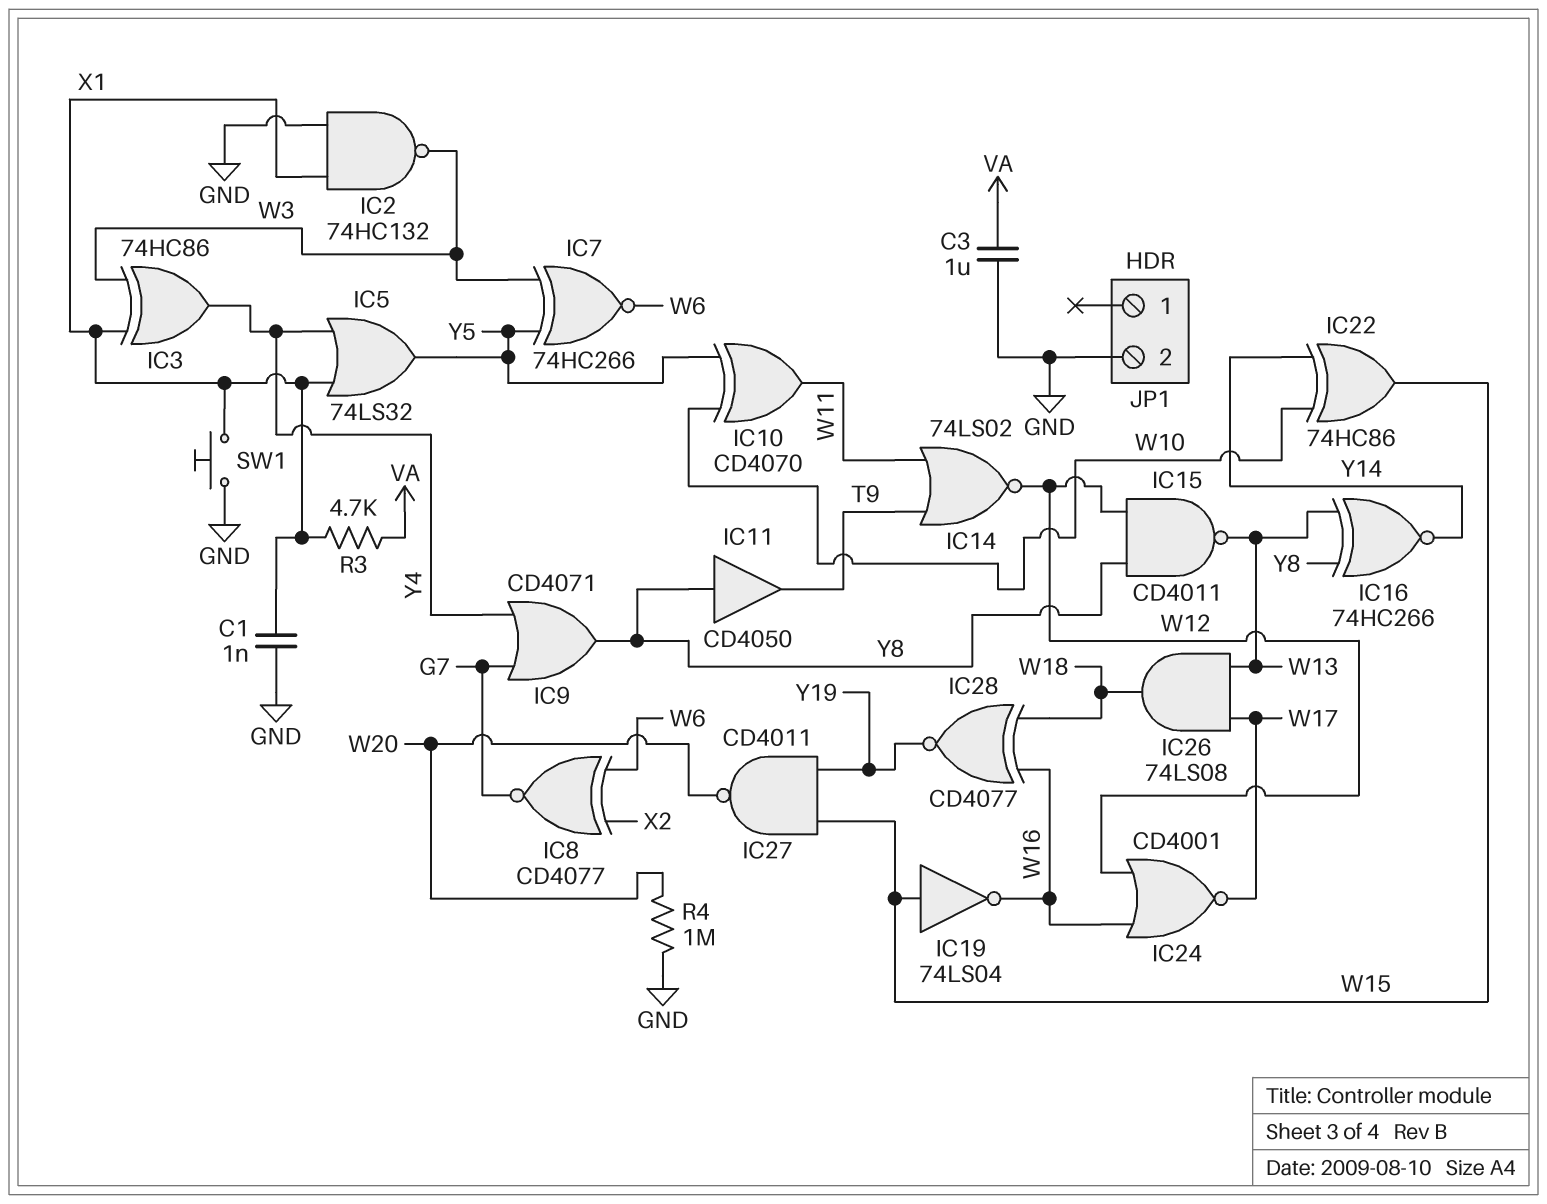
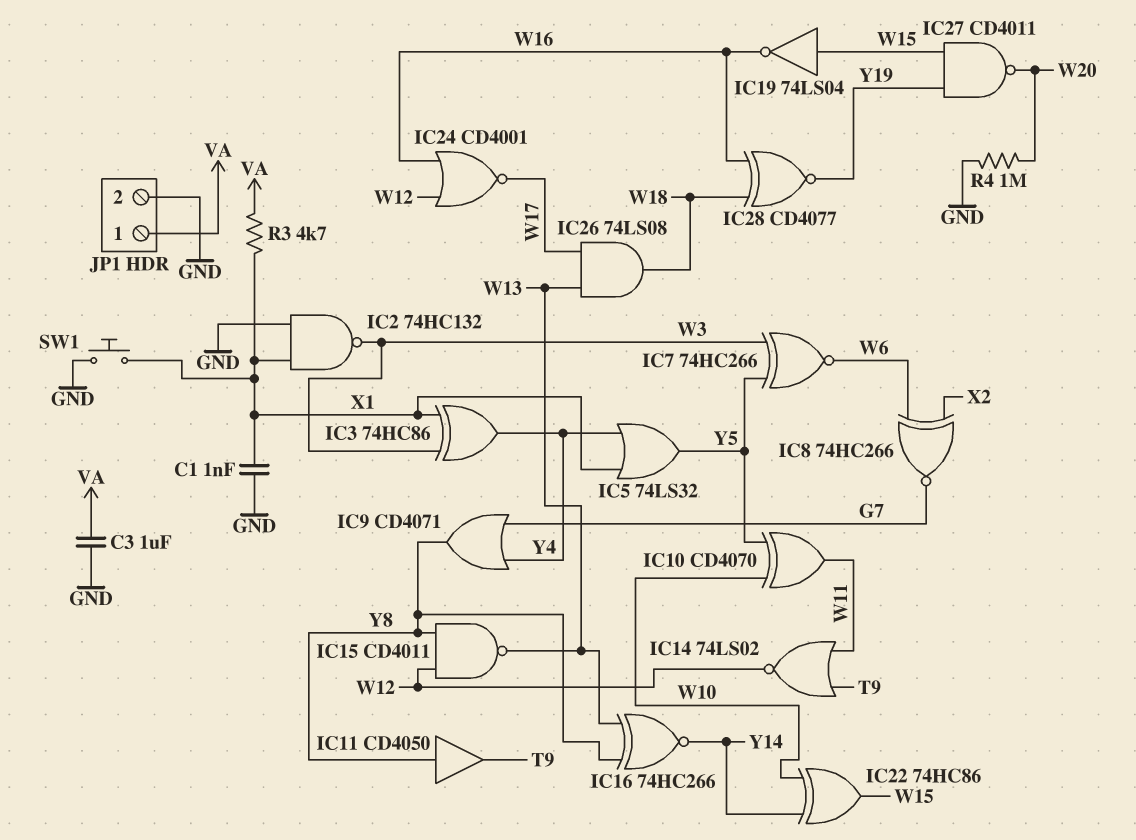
IC8: XNOR CD4077 (in W6, in X2, out G7) -> XNOR 74HC266 (in W6, in X2, out G7)
JP1 pin 1: none -> VA

